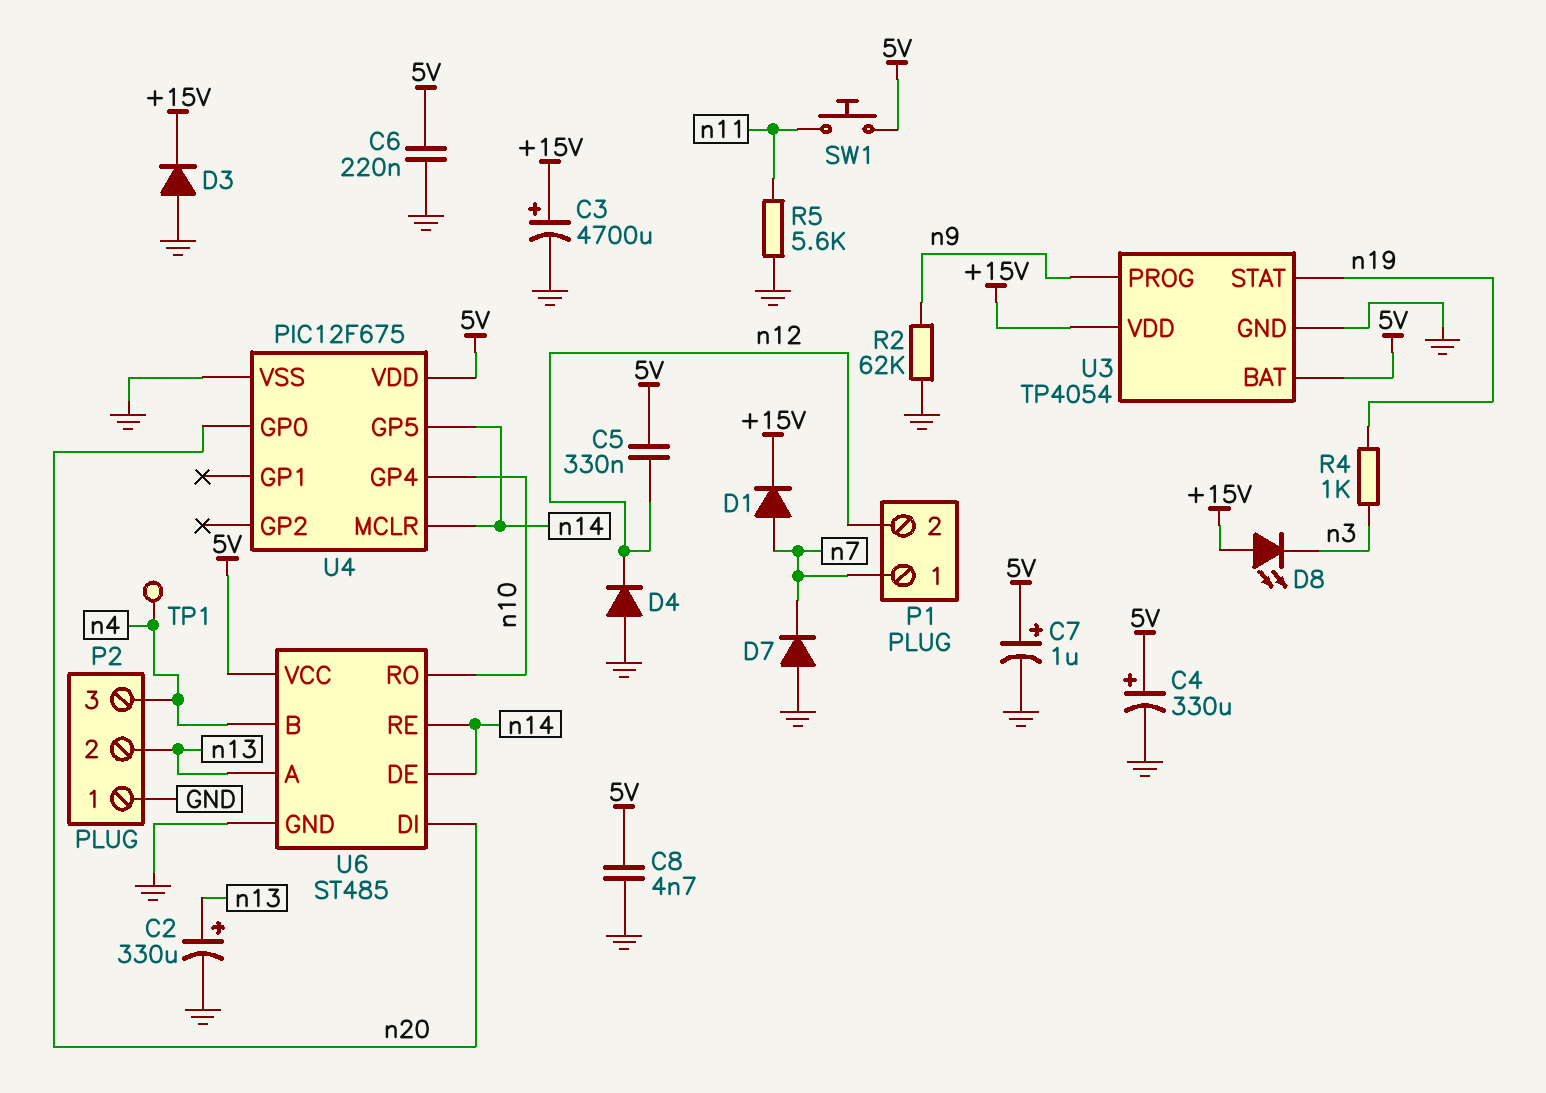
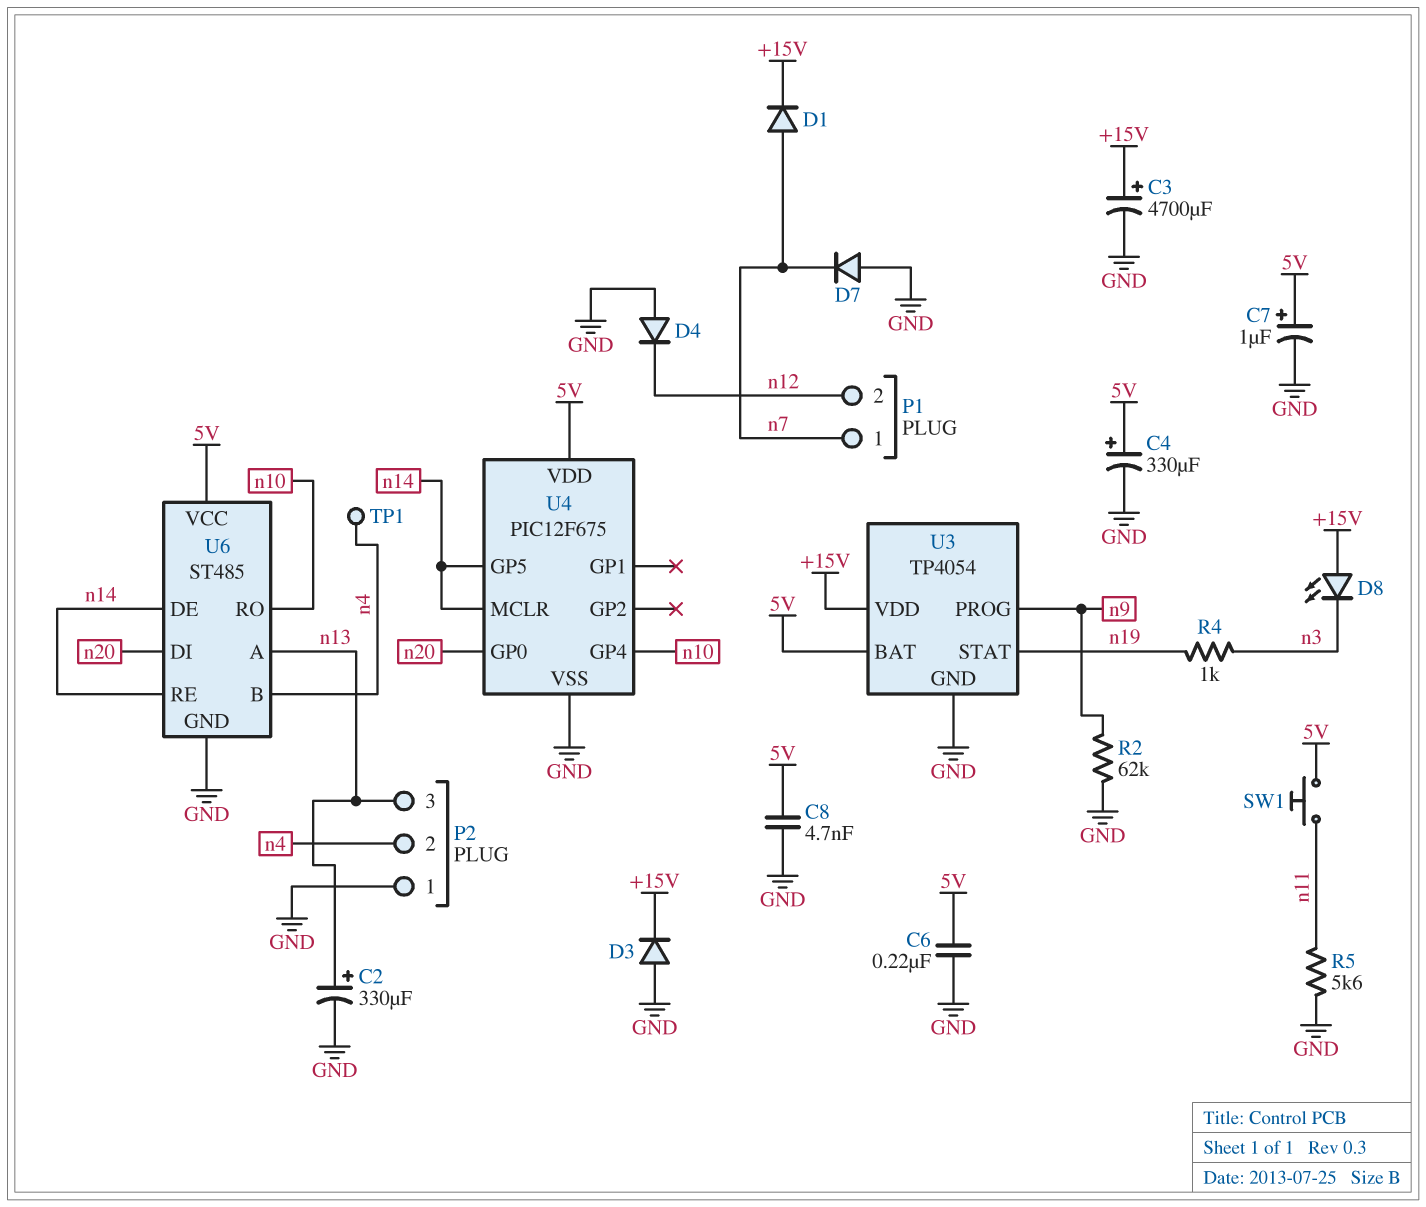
C5: 330nF (5V, n12) -> none
P2 pin 2: n13 -> n4
P2 pin 3: n4 -> n13

